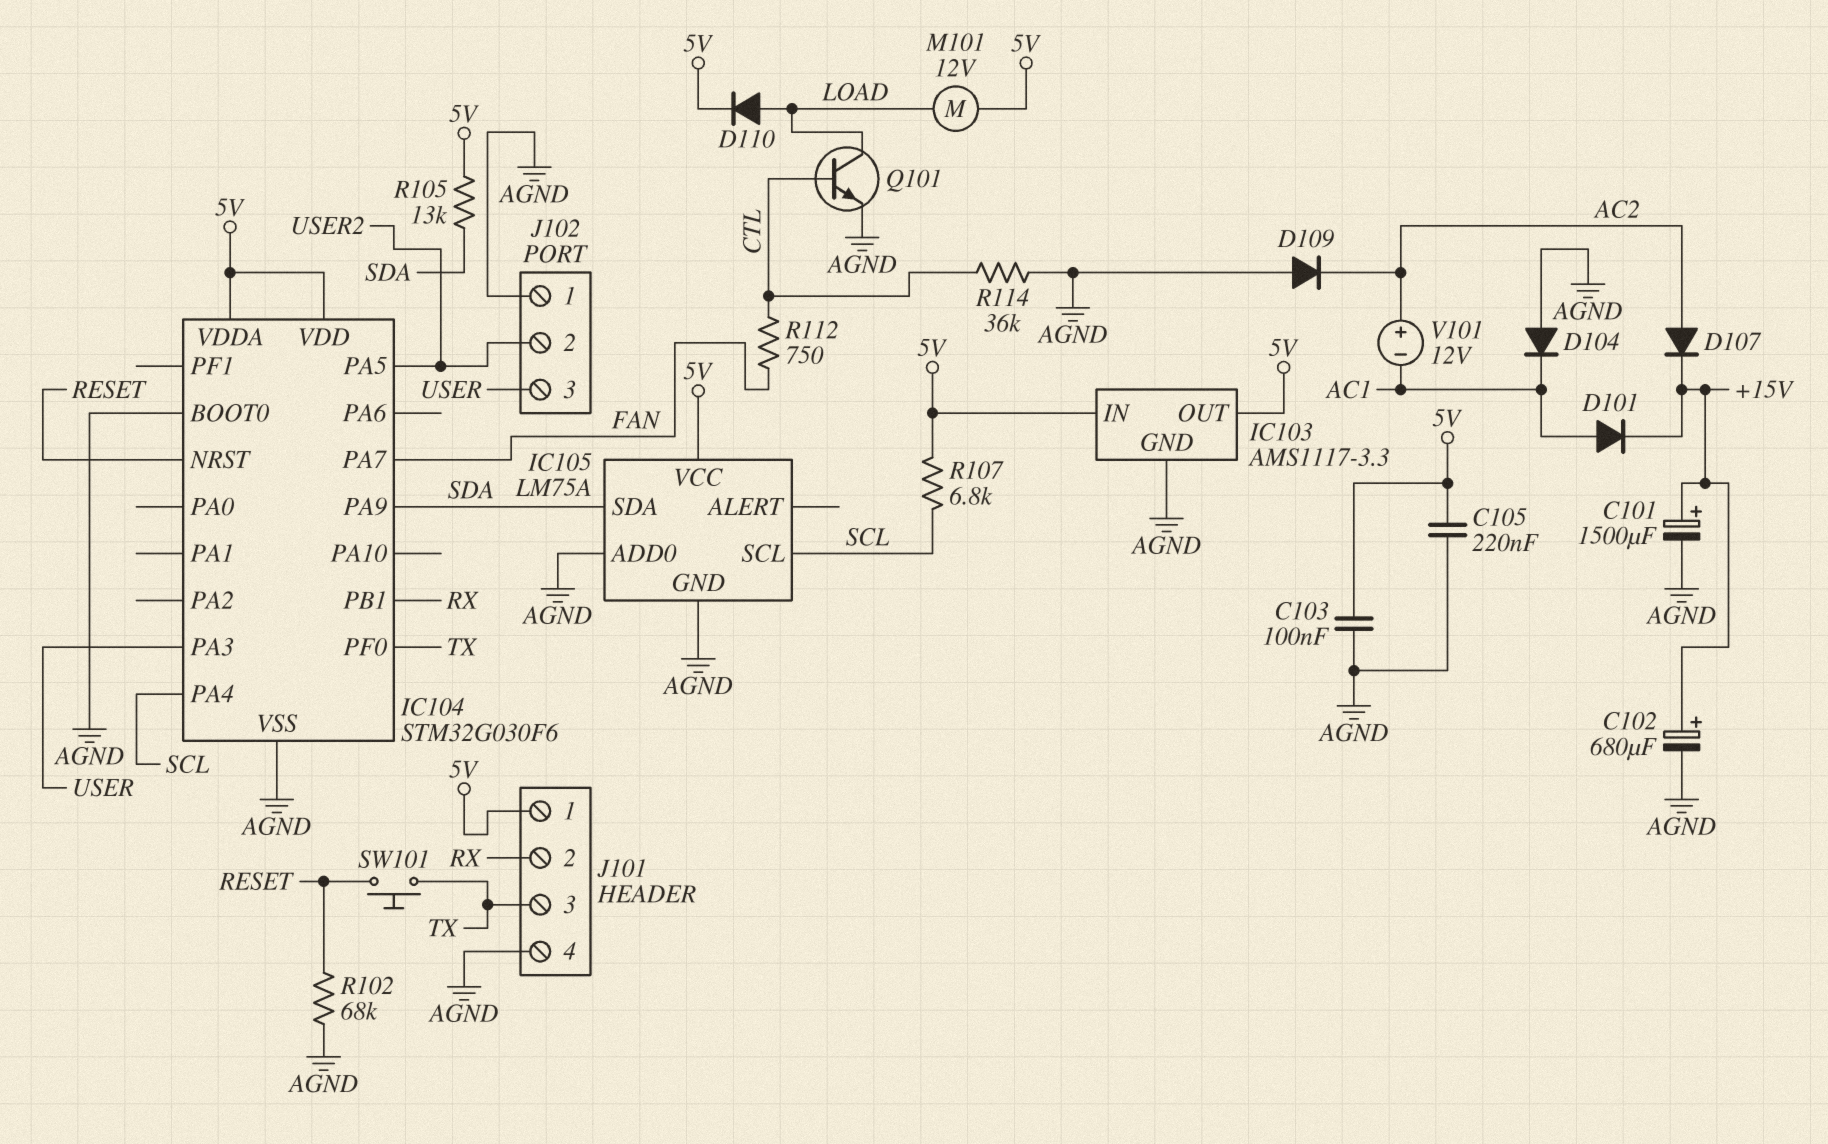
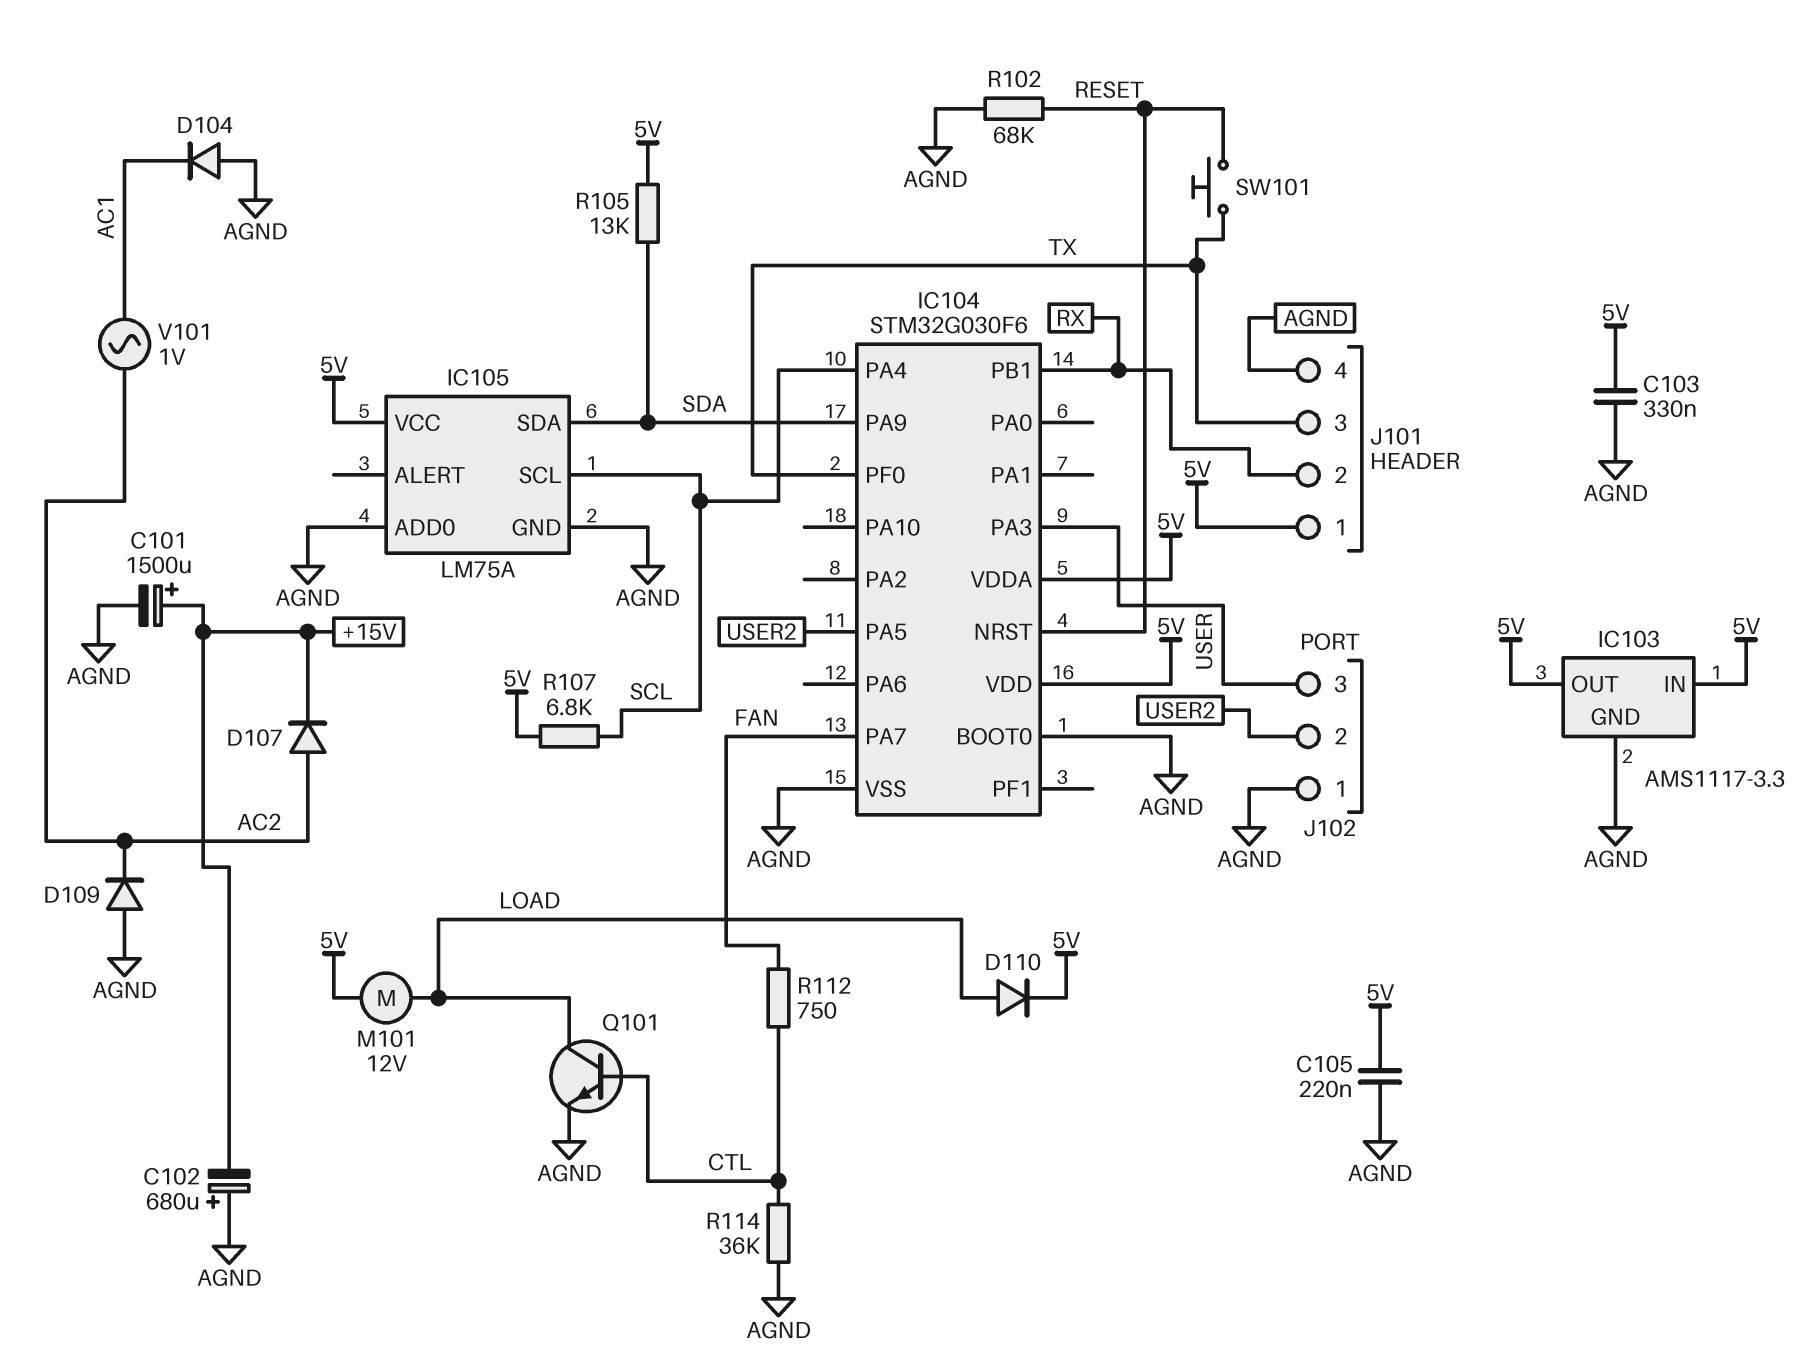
C102: 680uF (plus +15V, minus AGND) -> 680uF (plus AGND, minus +15V)
C103: 100nF (5V, AGND) -> 330nF (5V, AGND)
D101: diode (A AC1, K +15V) -> none
V101: 12V (plus AC2, minus AC1) -> AC 1V (AC1, AC2)

